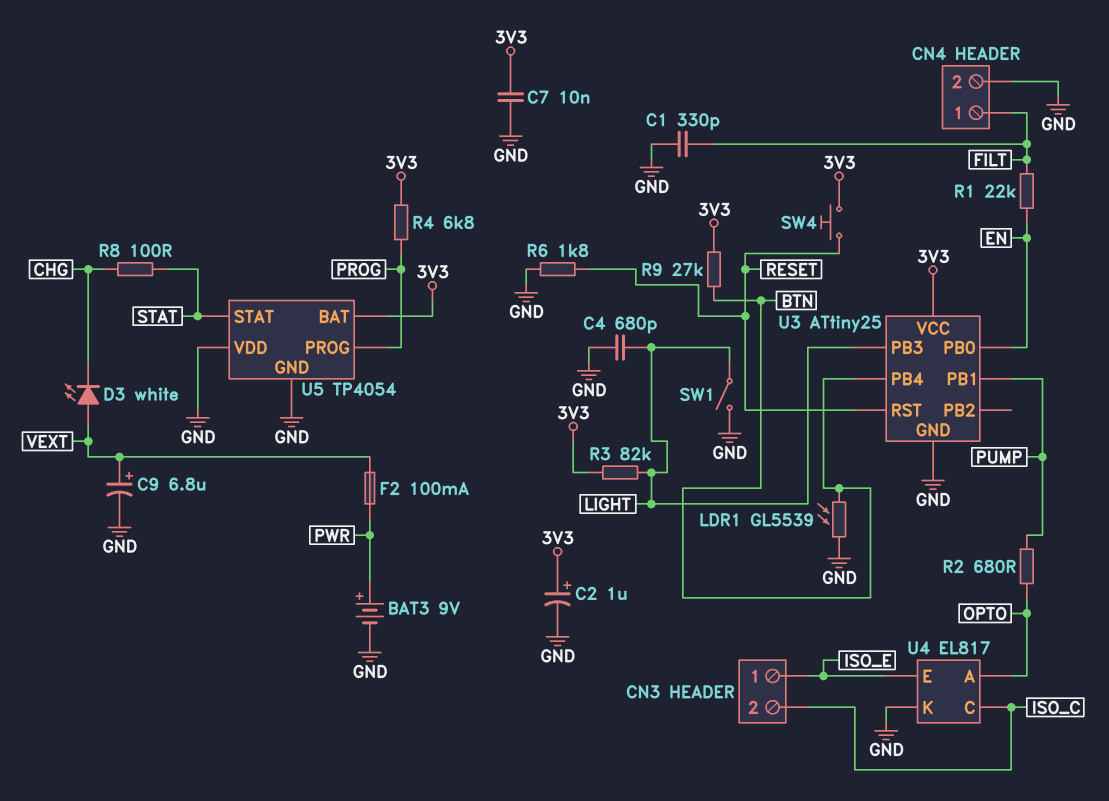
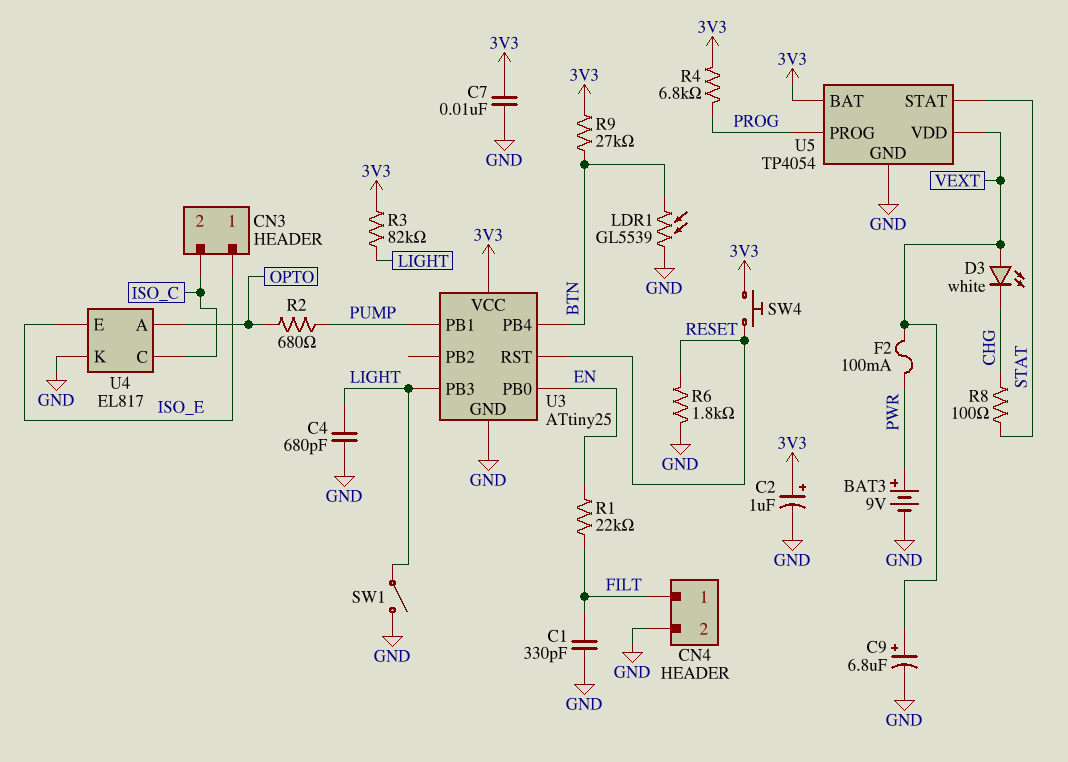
U5 pin VDD: GND -> VEXT

